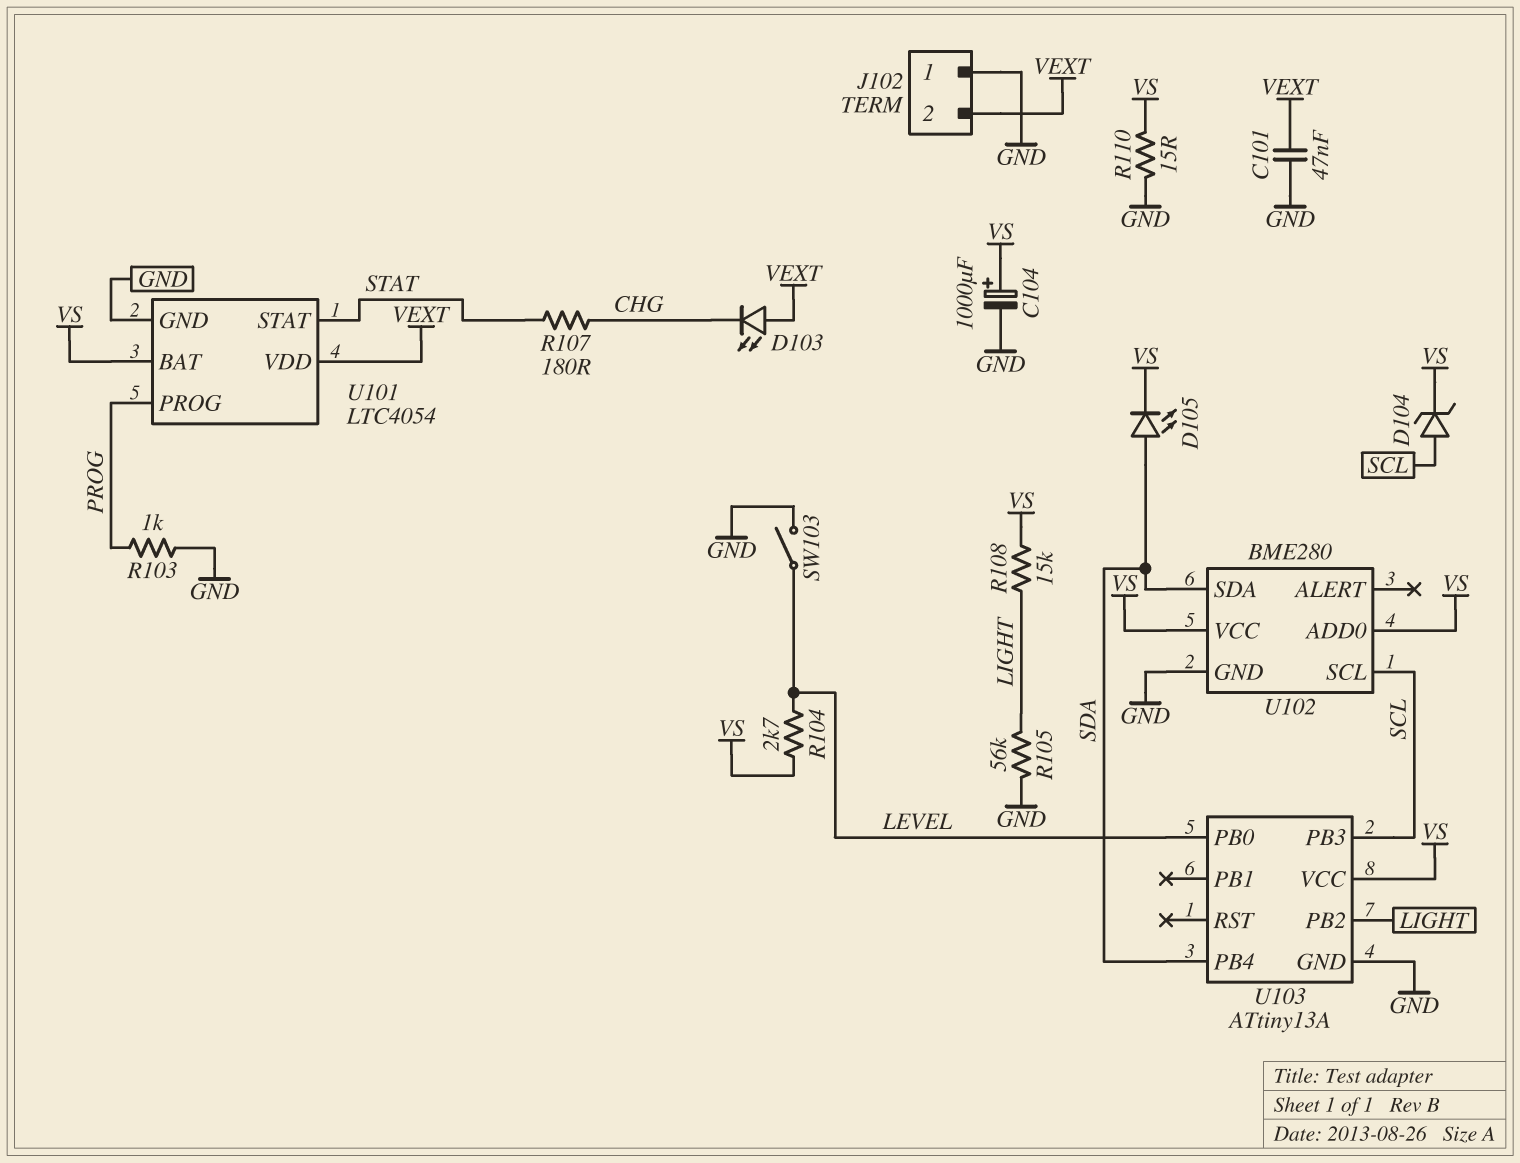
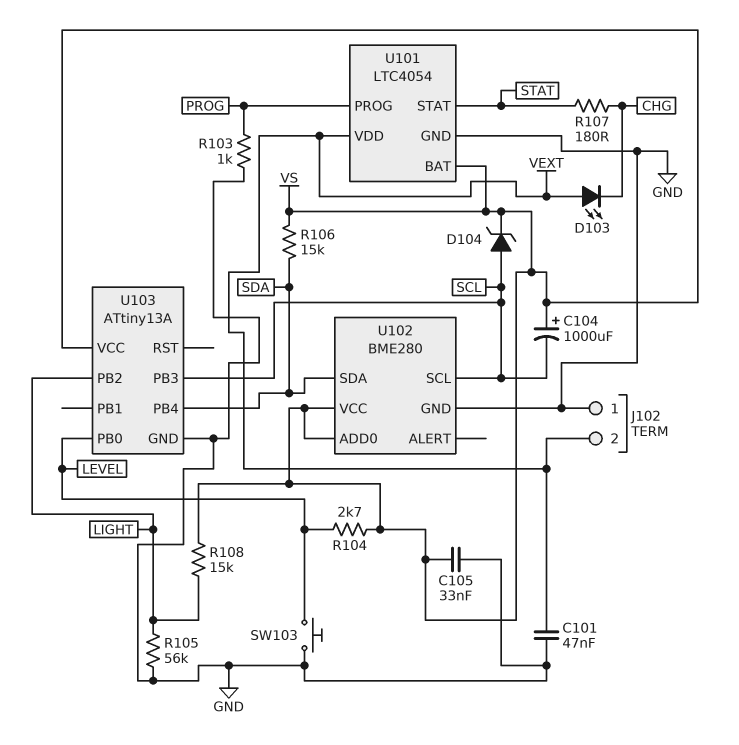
C104: 1000uF (plus VS, minus GND) -> 1000uF (plus VS, minus SCL)
C105: none -> 33nF (GND, VS)
D105: LED (A SDA, K VS) -> none
R106: none -> 15k (SDA, VS)
R110: 15 (GND, VS) -> none
SW103: switch (GND, LEVEL) -> button (GND, LEVEL)

